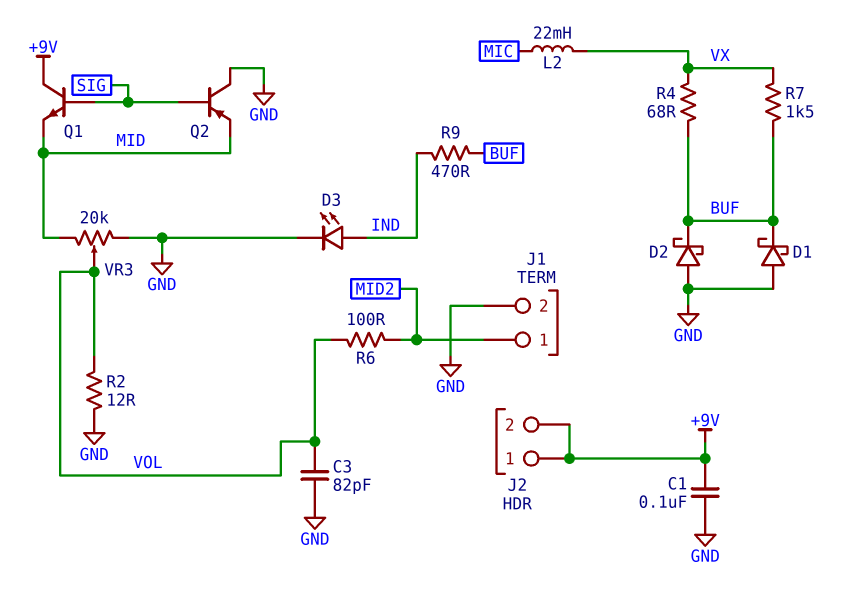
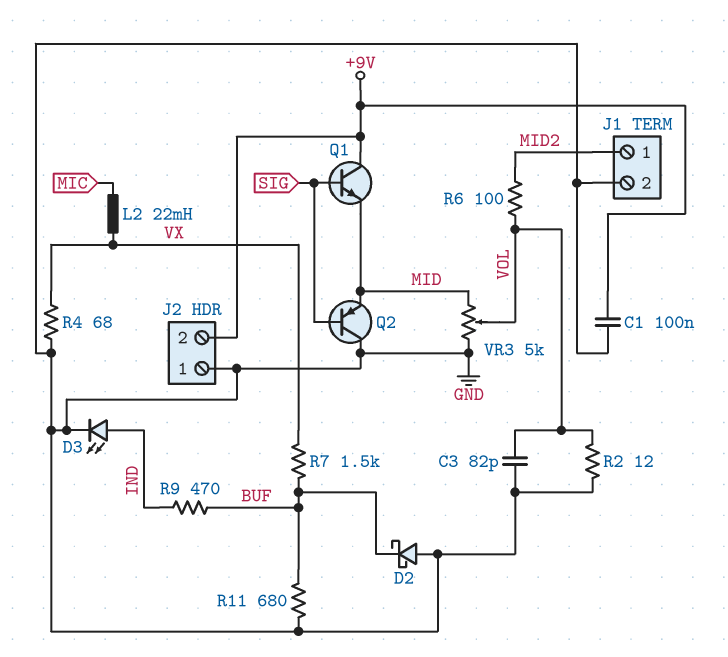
D1: schottky (A GND, K BUF) -> none
J2 pin 1: +9V -> GND
R4: 68 (BUF, VX) -> 68 (GND, VX)
R11: none -> 680 (BUF, GND)
VR3: 20k (GND, MID, wiper VOL) -> 5k (GND, MID, wiper VOL)

